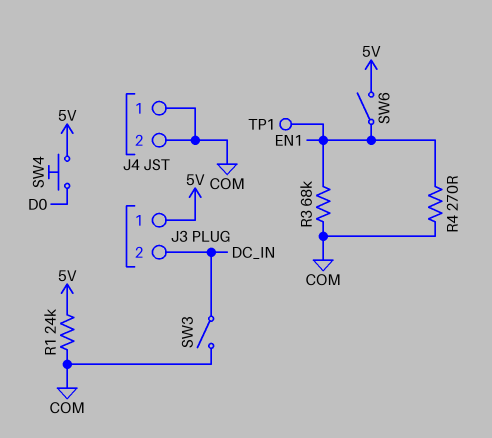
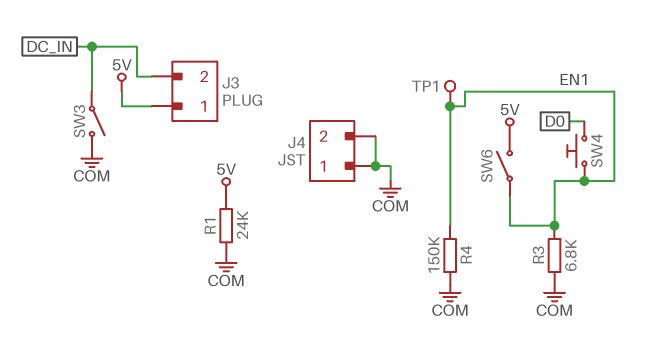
R3: 68k (COM, EN1) -> 6.8k (COM, EN1)
R4: 270 (COM, EN1) -> 150k (COM, EN1)
SW4: button (5V, D0) -> button (D0, EN1)

